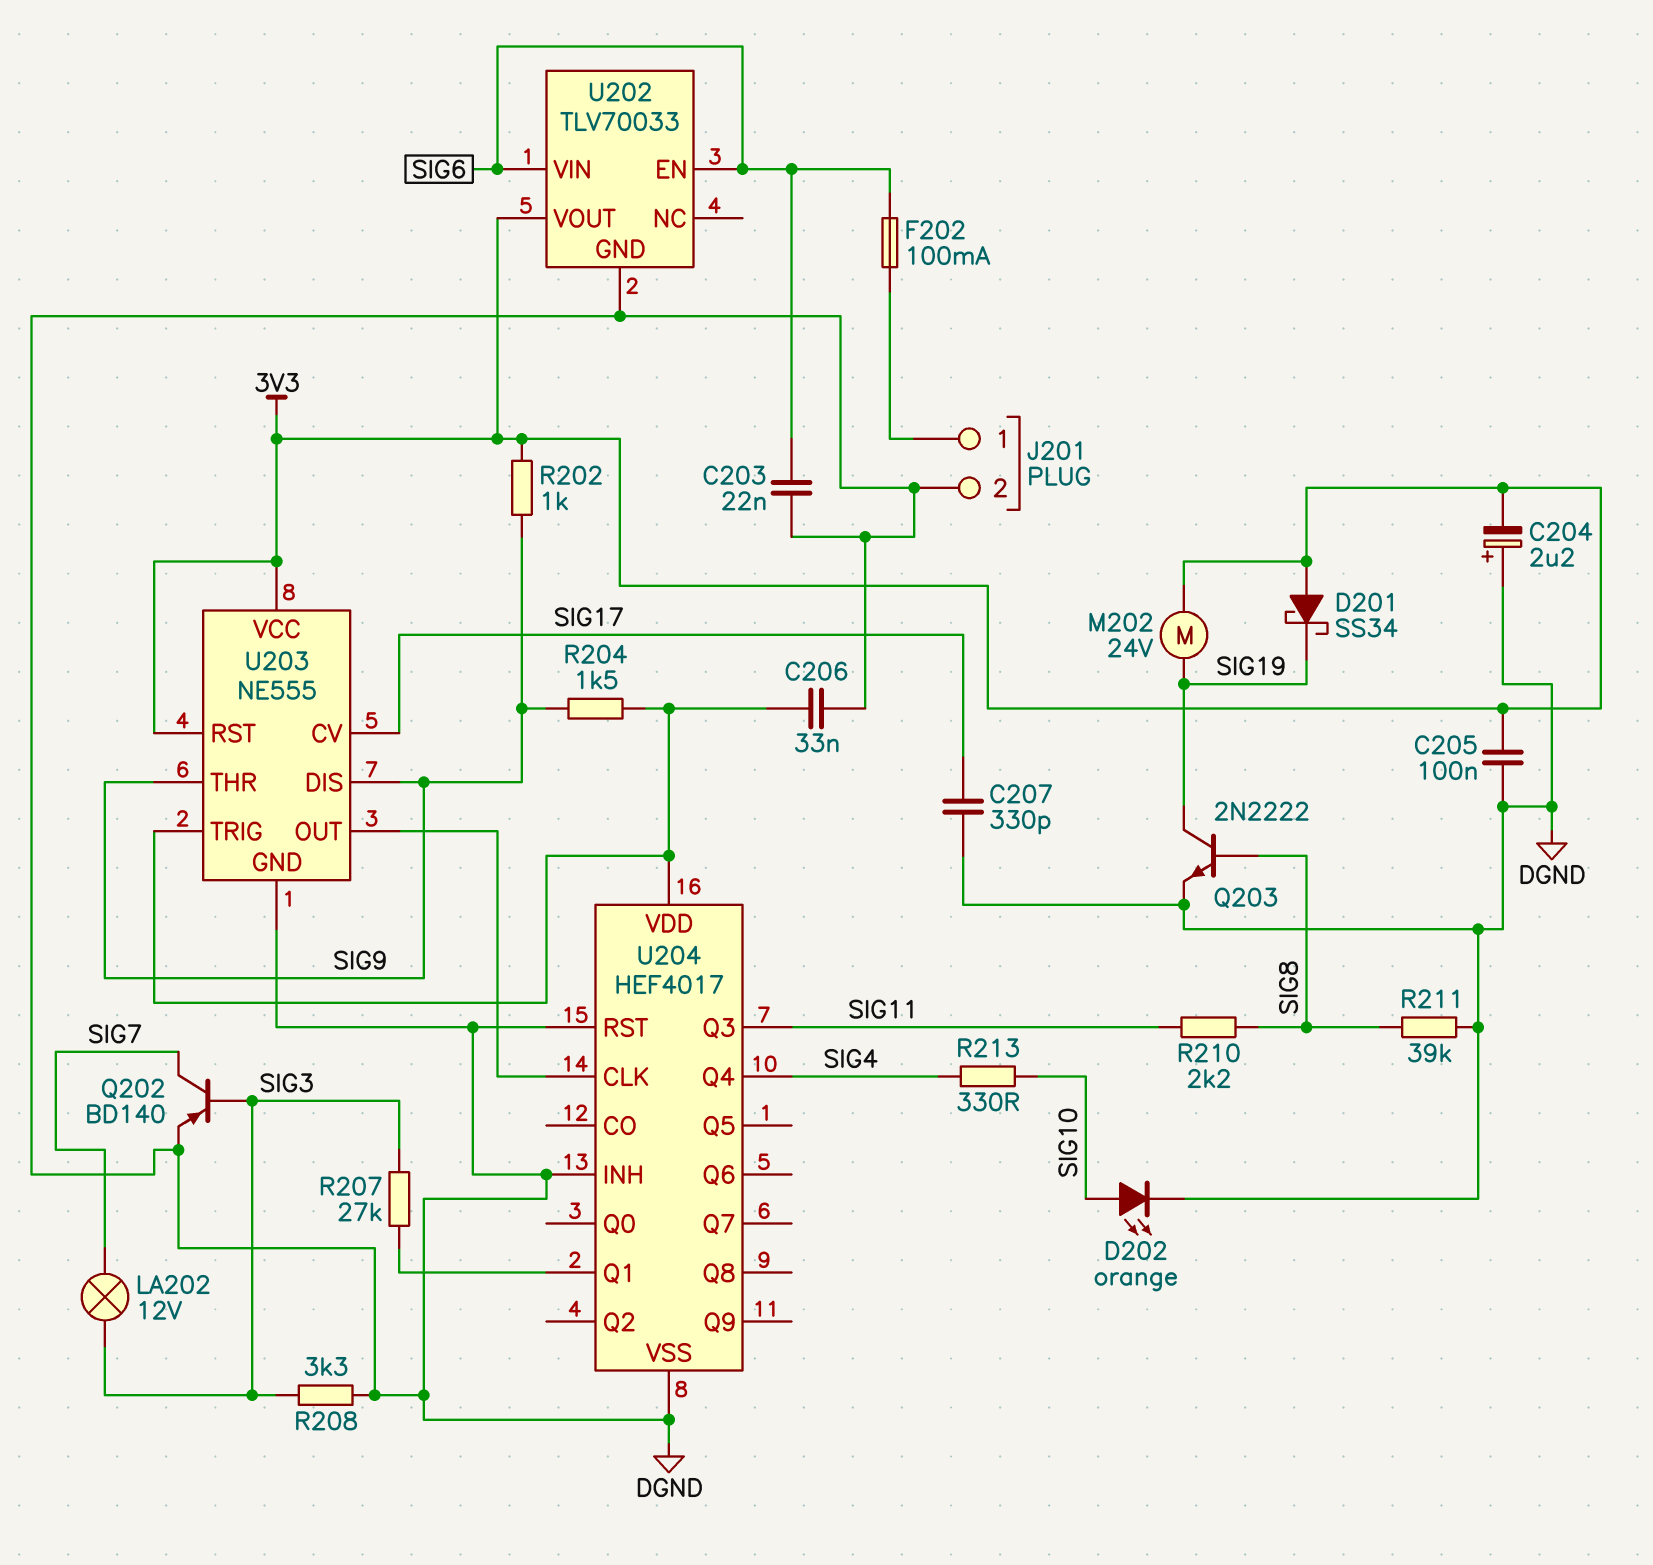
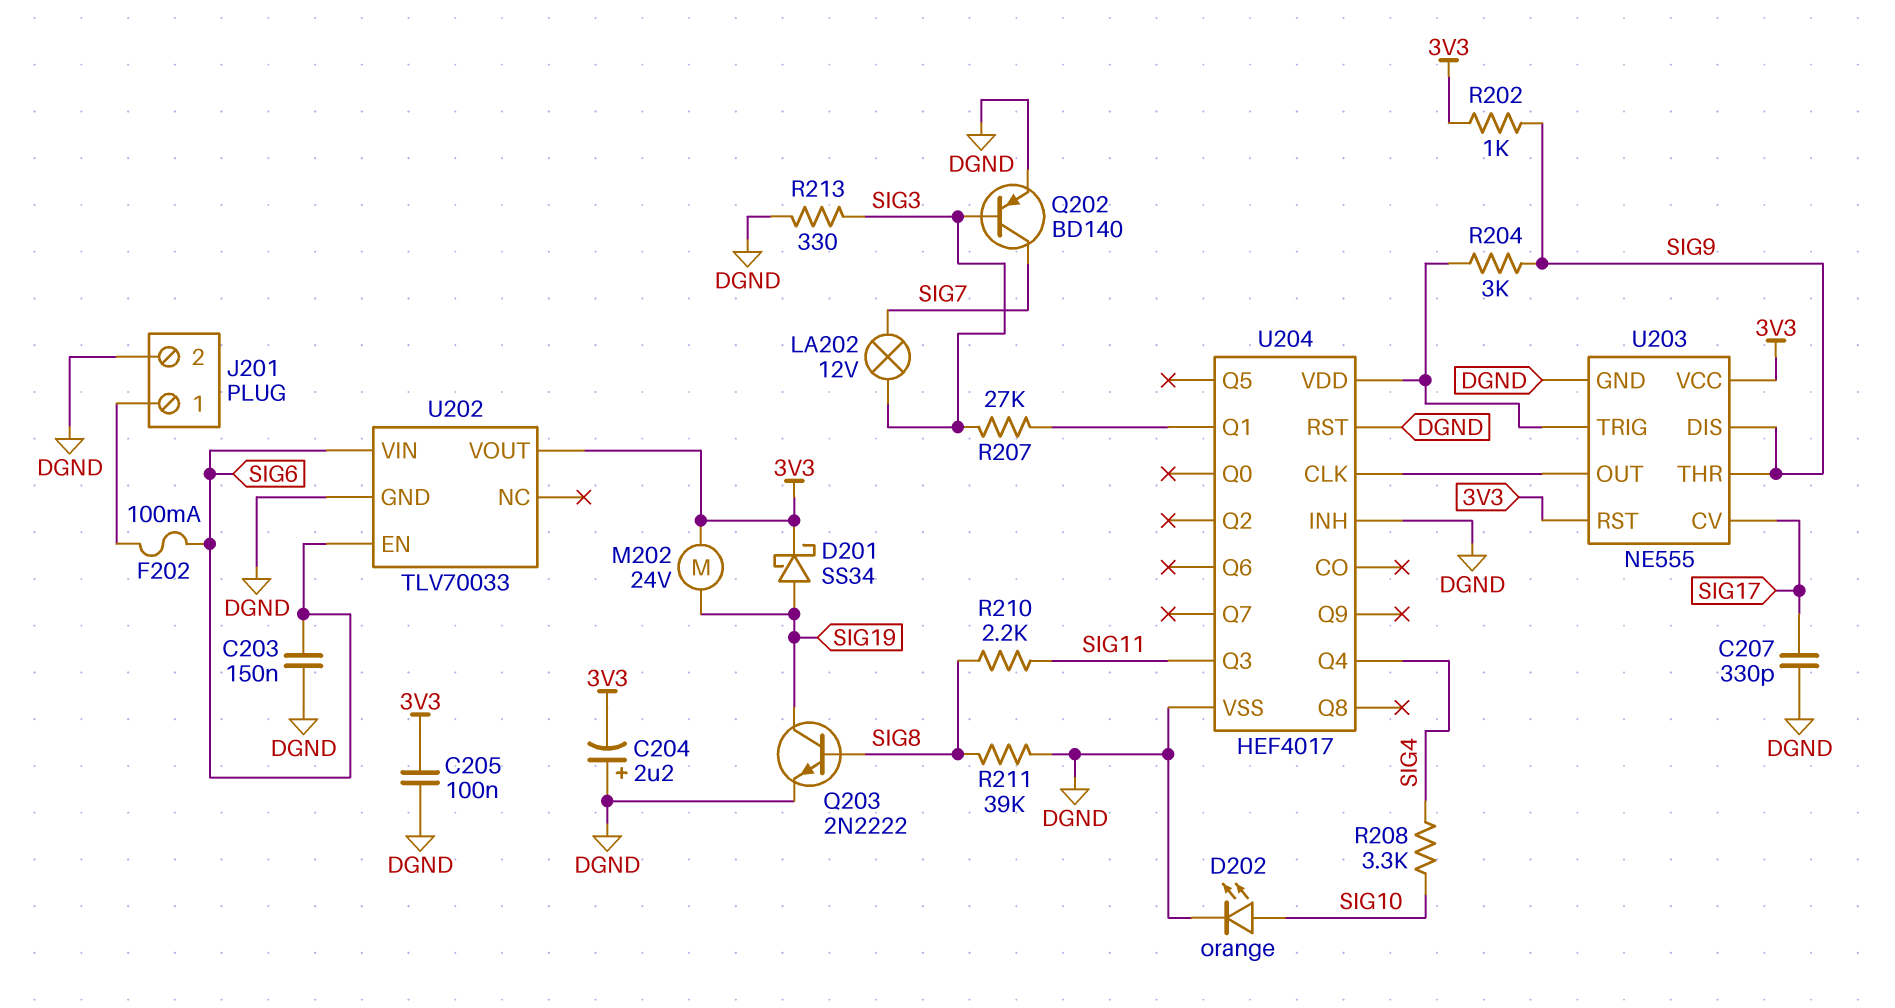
C203: 22nF (DGND, SIG6) -> 150nF (DGND, SIG6)
C206: 33nF (DGND, U203/TRIG) -> none
D201: schottky SS34 (A 3V3, K SIG19) -> schottky SS34 (A SIG19, K 3V3)
R204: 1.5k (SIG9, U203/TRIG) -> 3k (SIG9, U203/TRIG)
R208: 3.3k (DGND, SIG3) -> 3.3k (SIG4, SIG10)
R213: 330 (SIG4, SIG10) -> 330 (DGND, SIG3)

